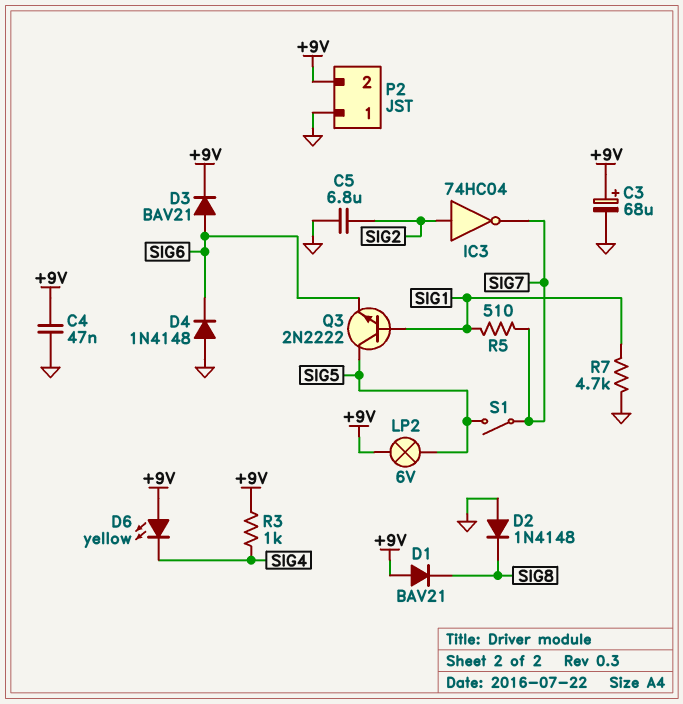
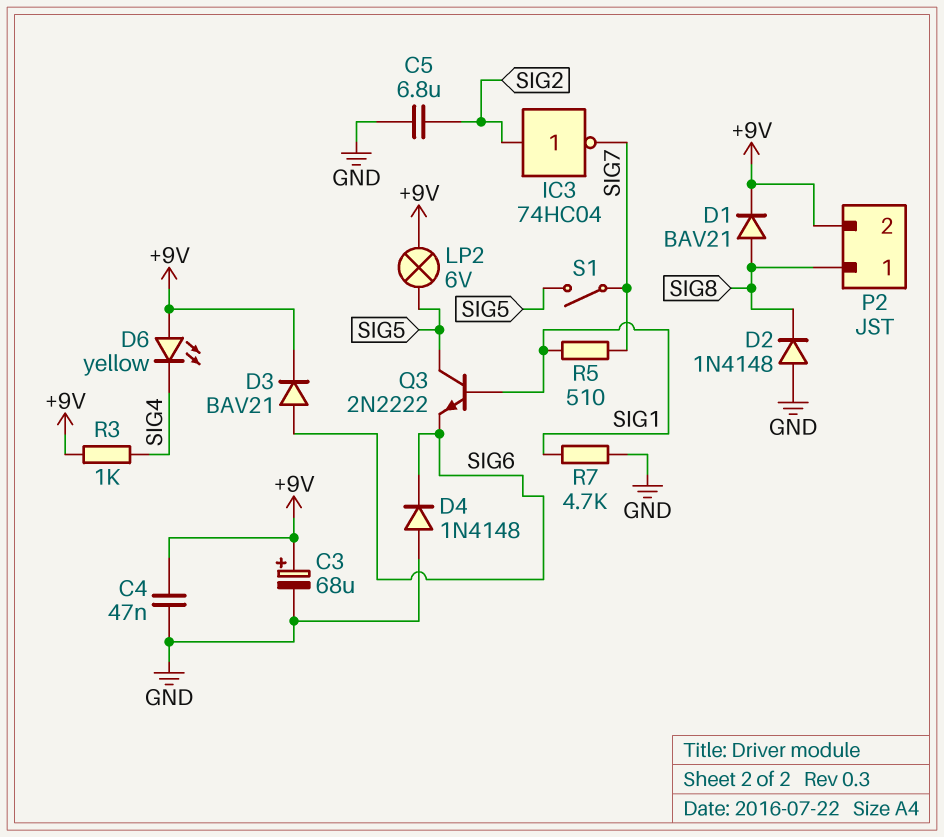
D1: diode BAV21 (A +9V, K SIG8) -> diode BAV21 (A SIG8, K +9V)
P2 pin 1: GND -> SIG8

